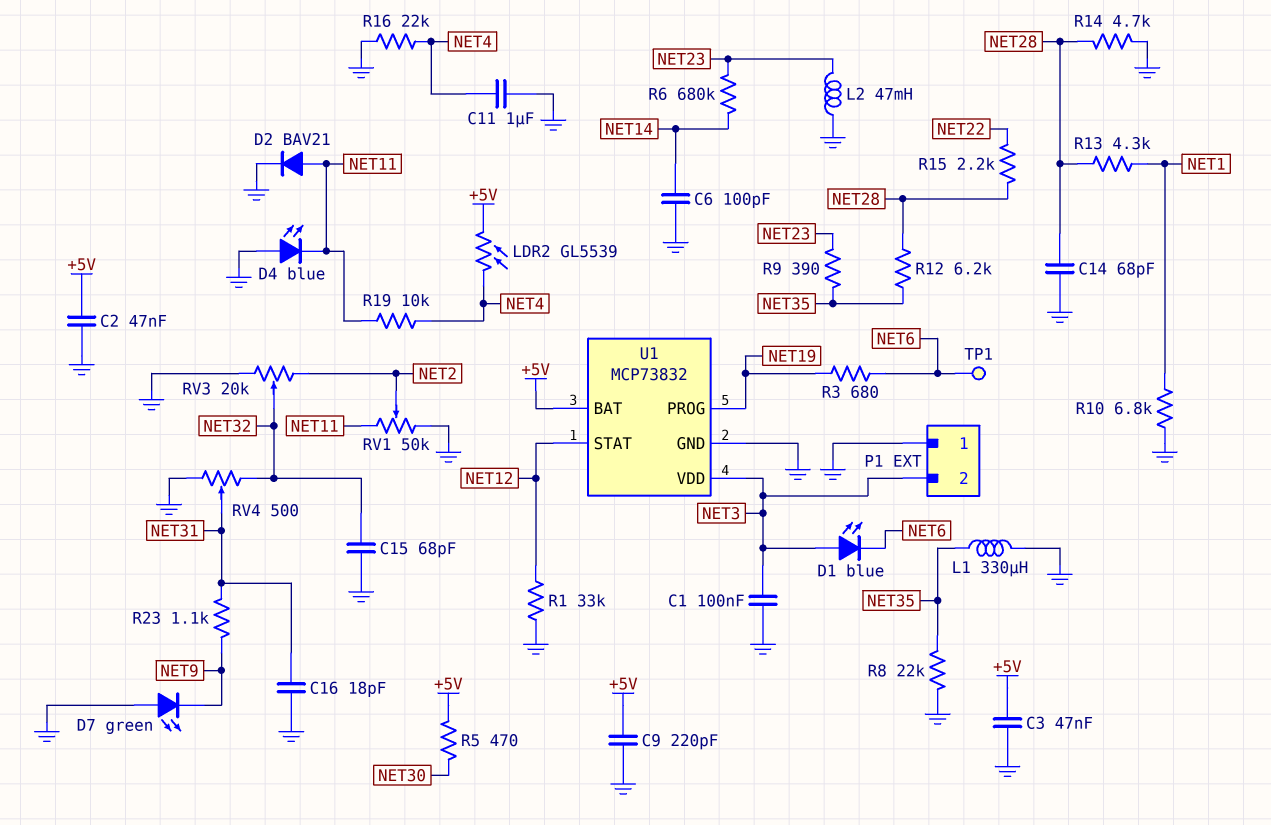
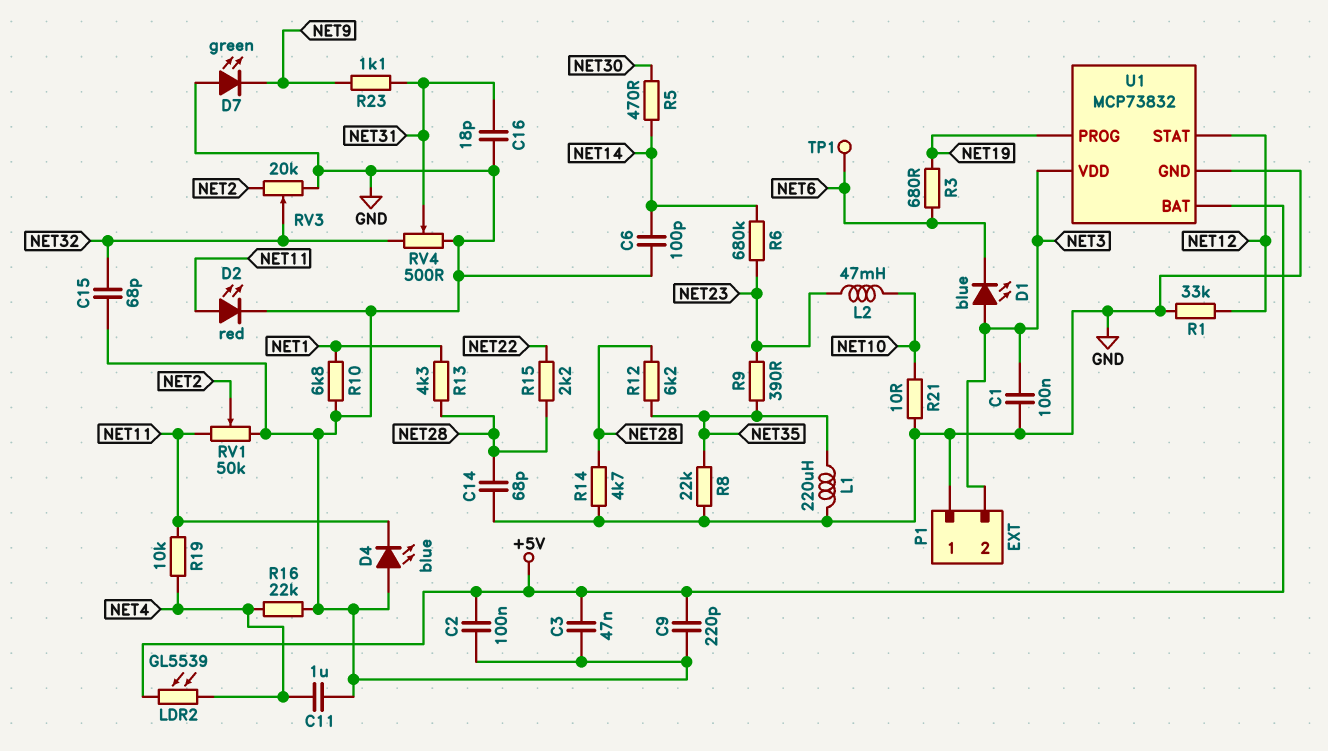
C2: 47nF (+5V, GND) -> 100nF (+5V, GND)
D2: diode BAV21 (A NET11, K GND) -> LED red (A NET11, K GND)
L1: 330uH (GND, NET35) -> 220uH (GND, NET35)
L2: 47mH (GND, NET23) -> 47mH (NET10, NET23)
R5: 470 (+5V, NET30) -> 470 (NET14, NET30)
R21: none -> 10 (GND, NET10)

